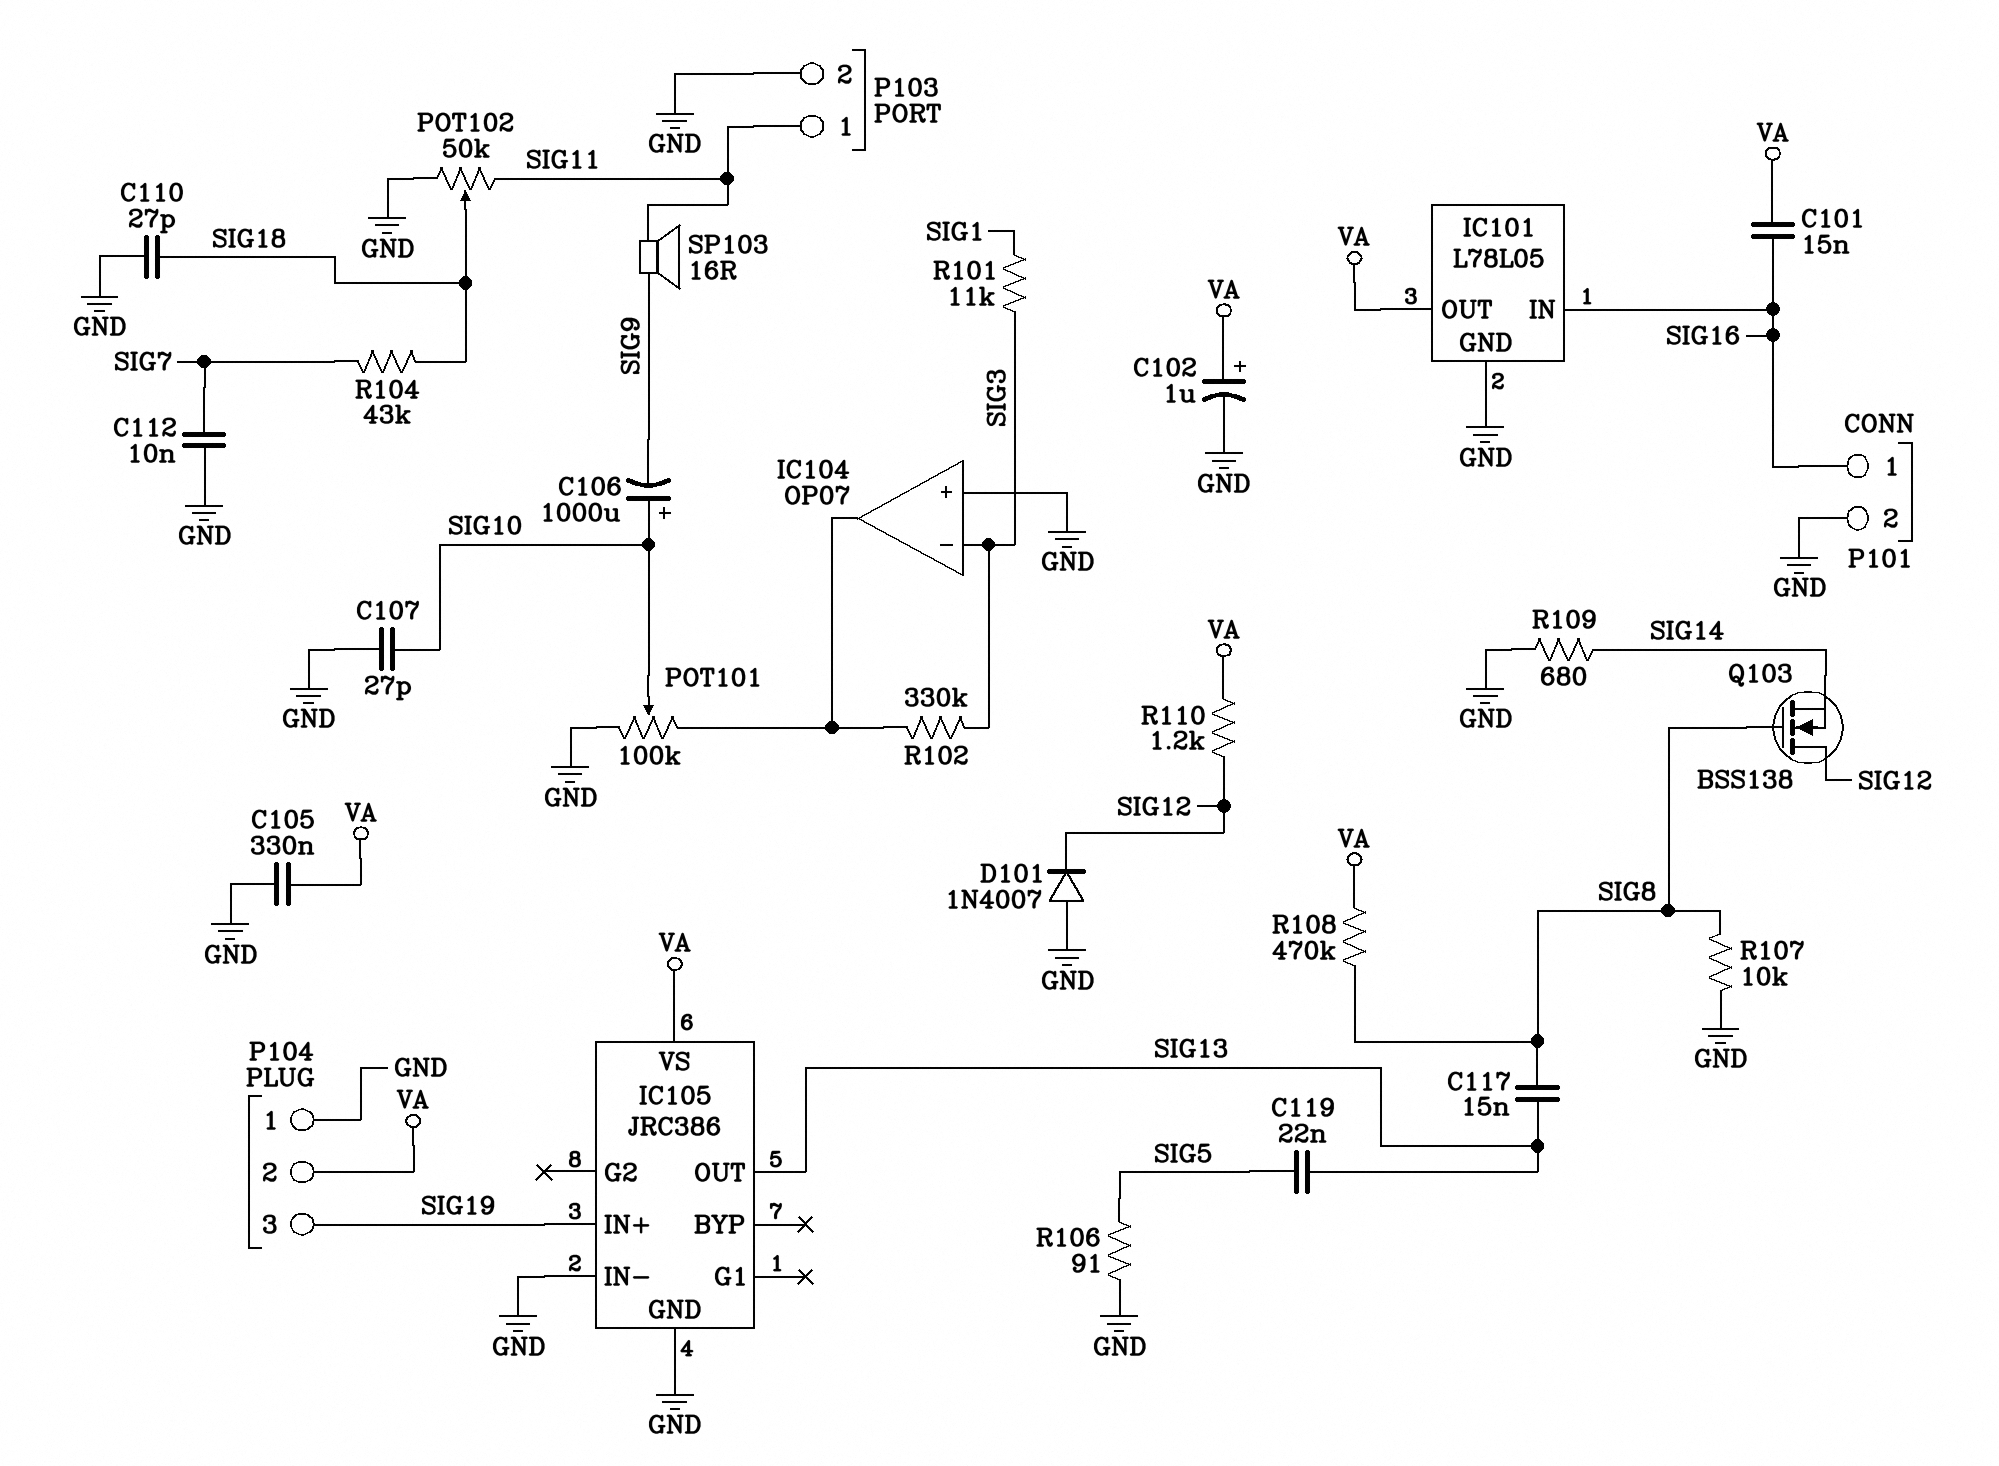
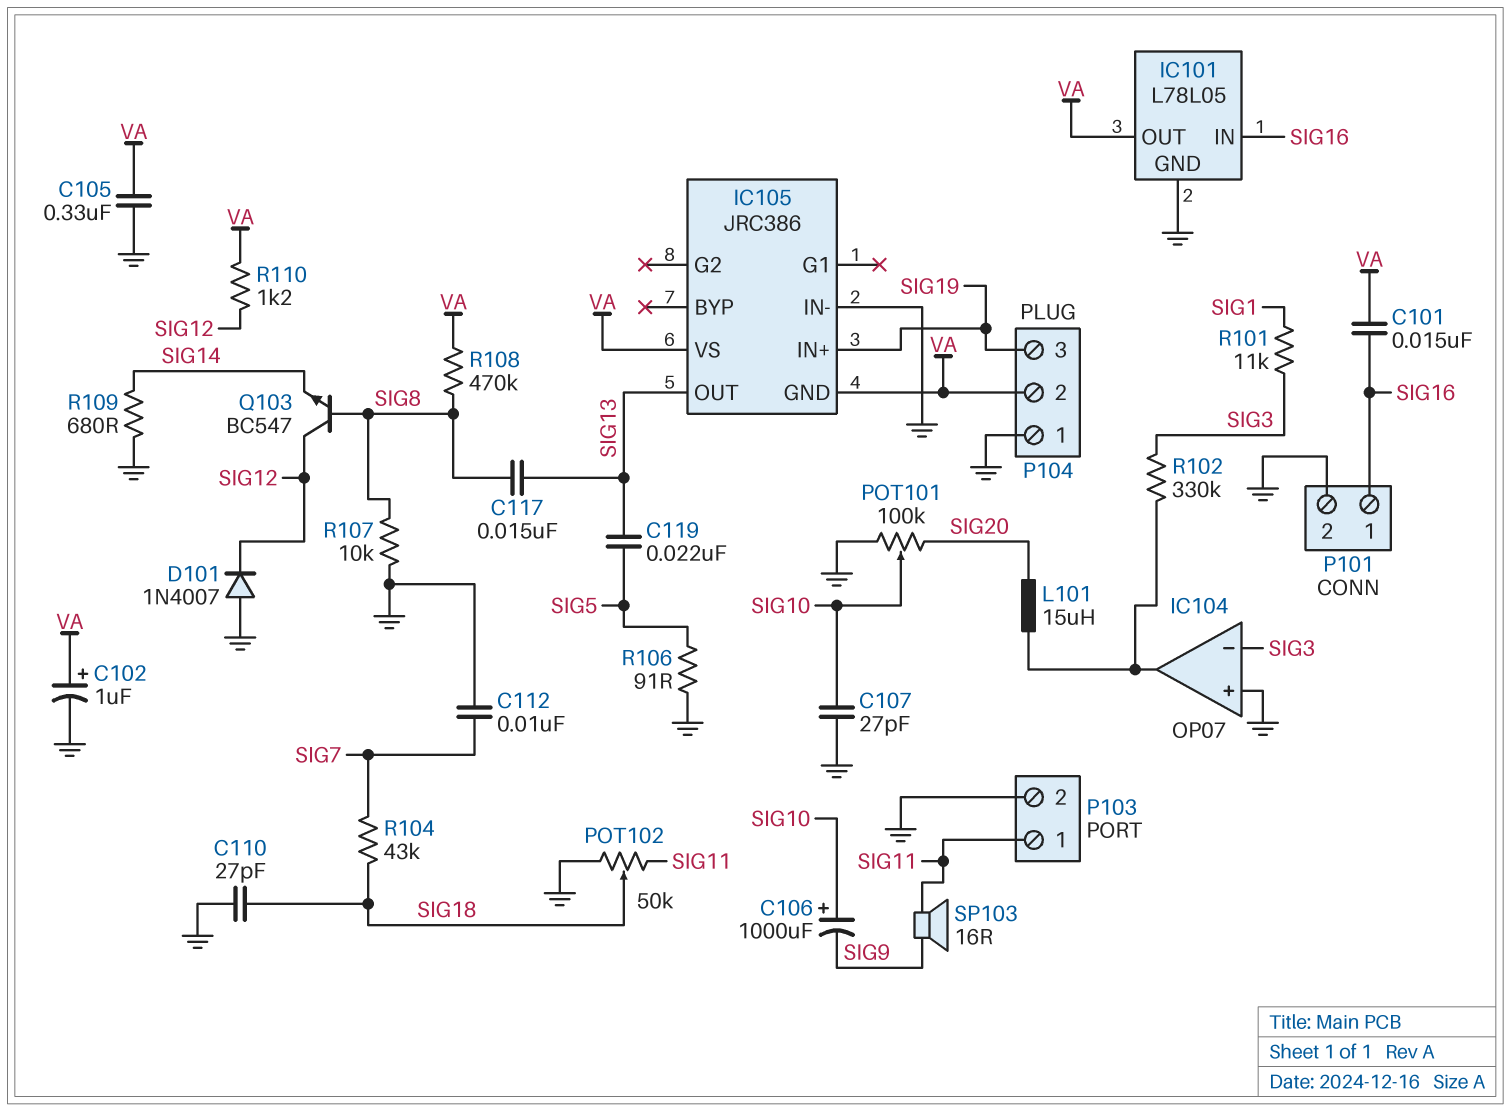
IC105 pin GND: GND -> VA
L101: none -> 15uH (IC104/out, SIG20)
POT101: 100k (GND, IC104/out, wiper SIG10) -> 100k (GND, SIG20, wiper SIG10)
Q103: NMOS BSS138 (G SIG8, D SIG12, S SIG14) -> NPN BC547 (B SIG8, C SIG12, E SIG14)

